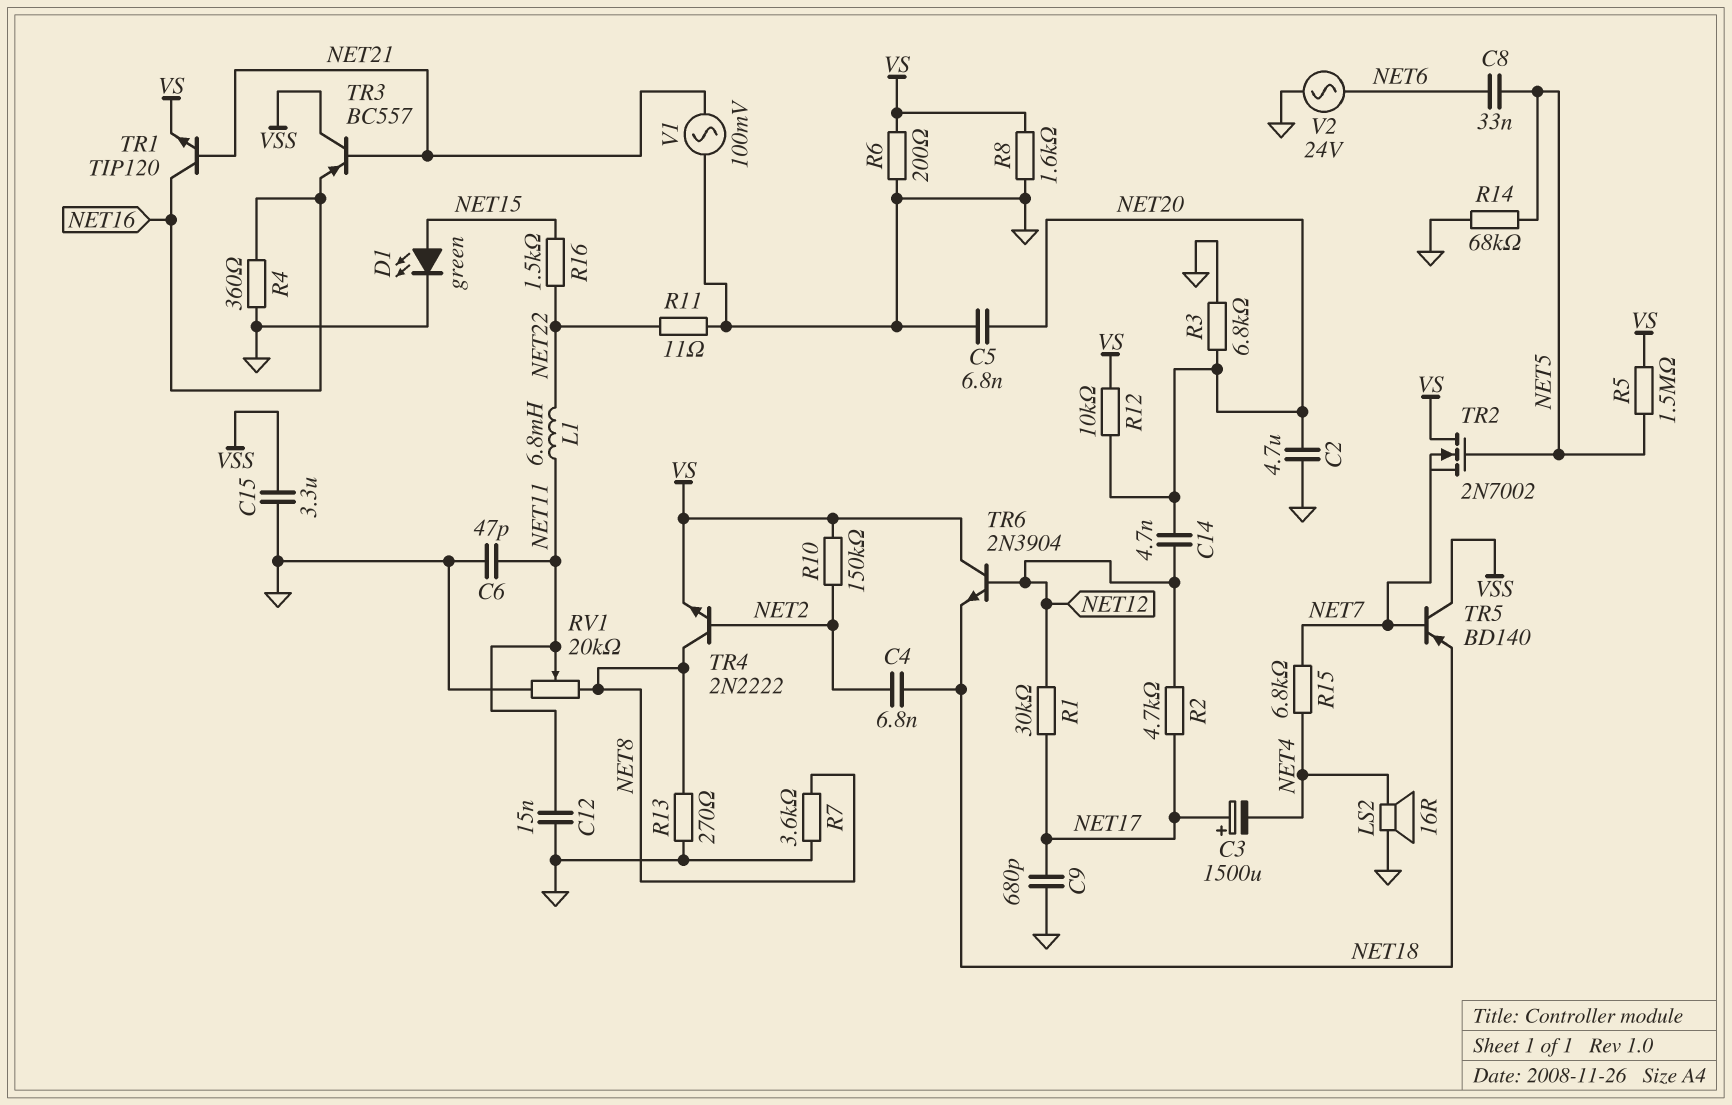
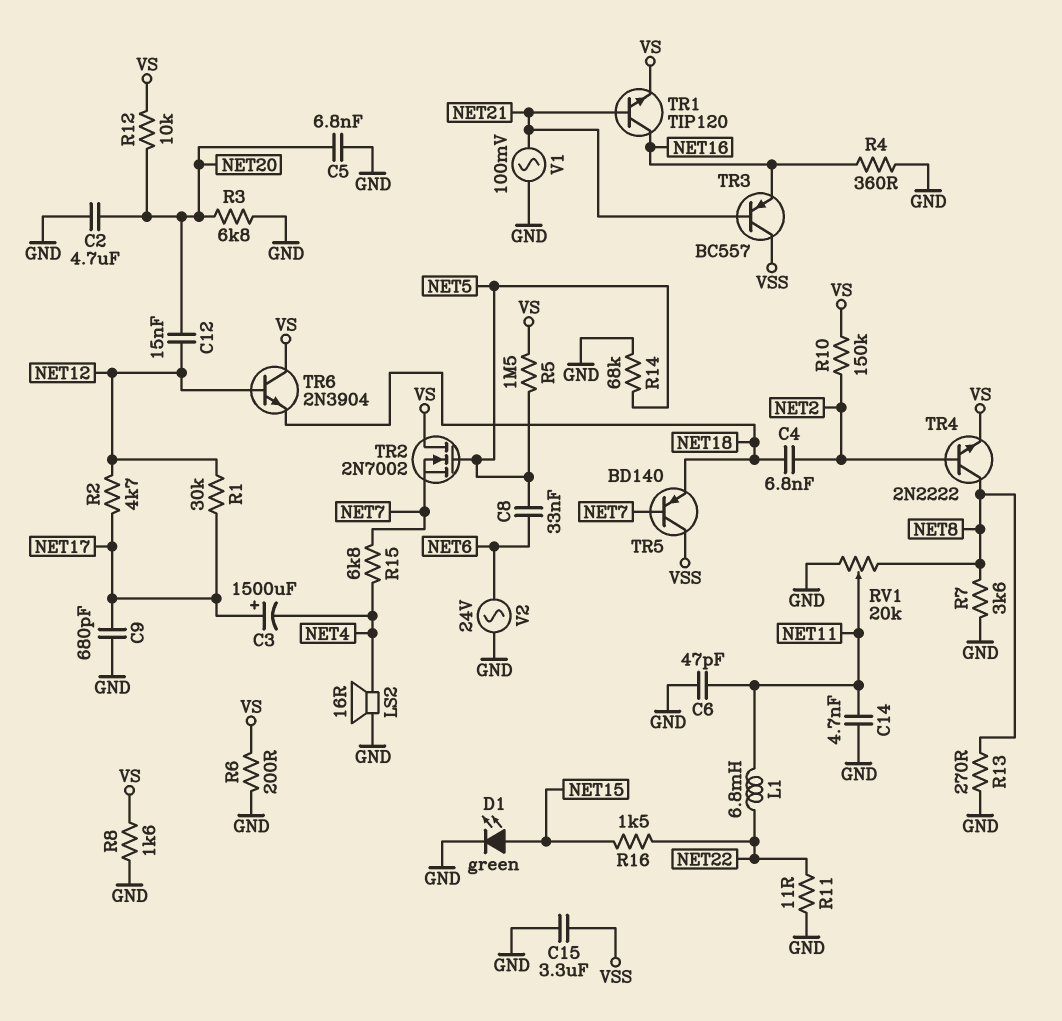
C12: 15nF (GND, NET11) -> 15nF (NET12, NET20)
C14: 4.7nF (NET12, NET20) -> 4.7nF (GND, NET11)

